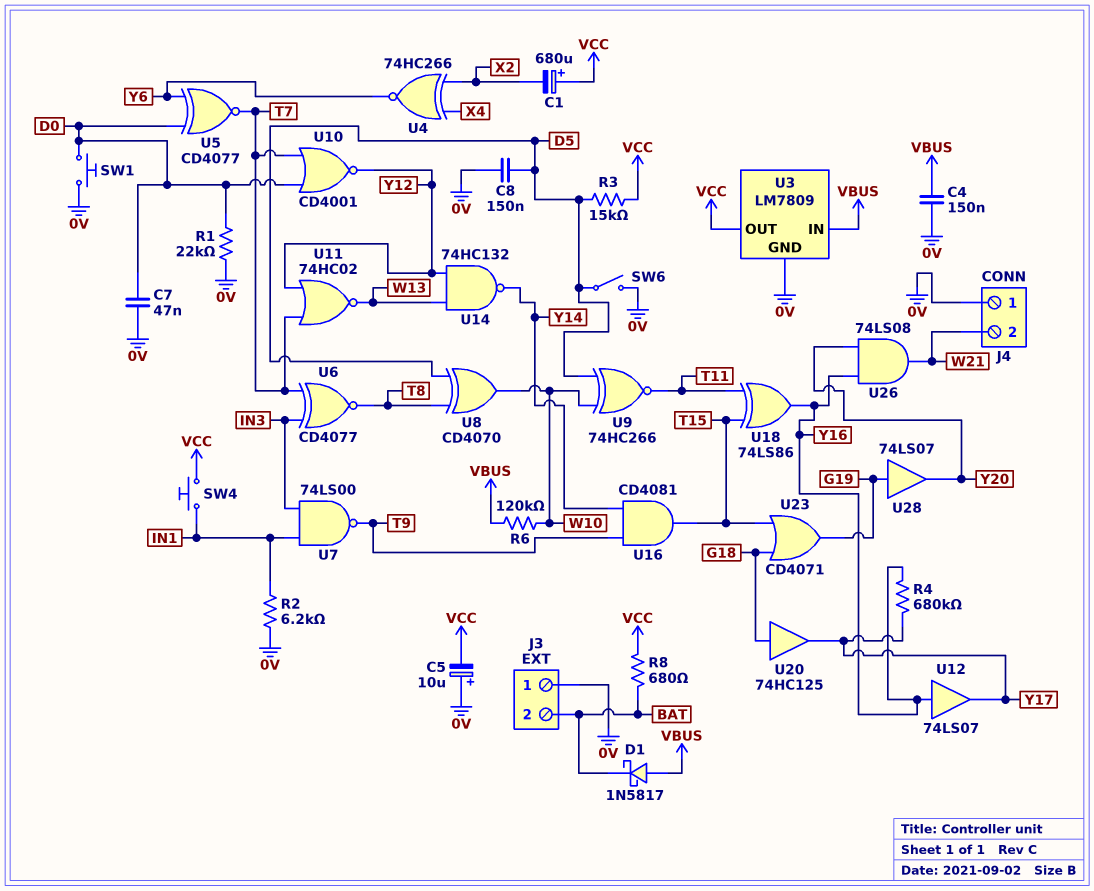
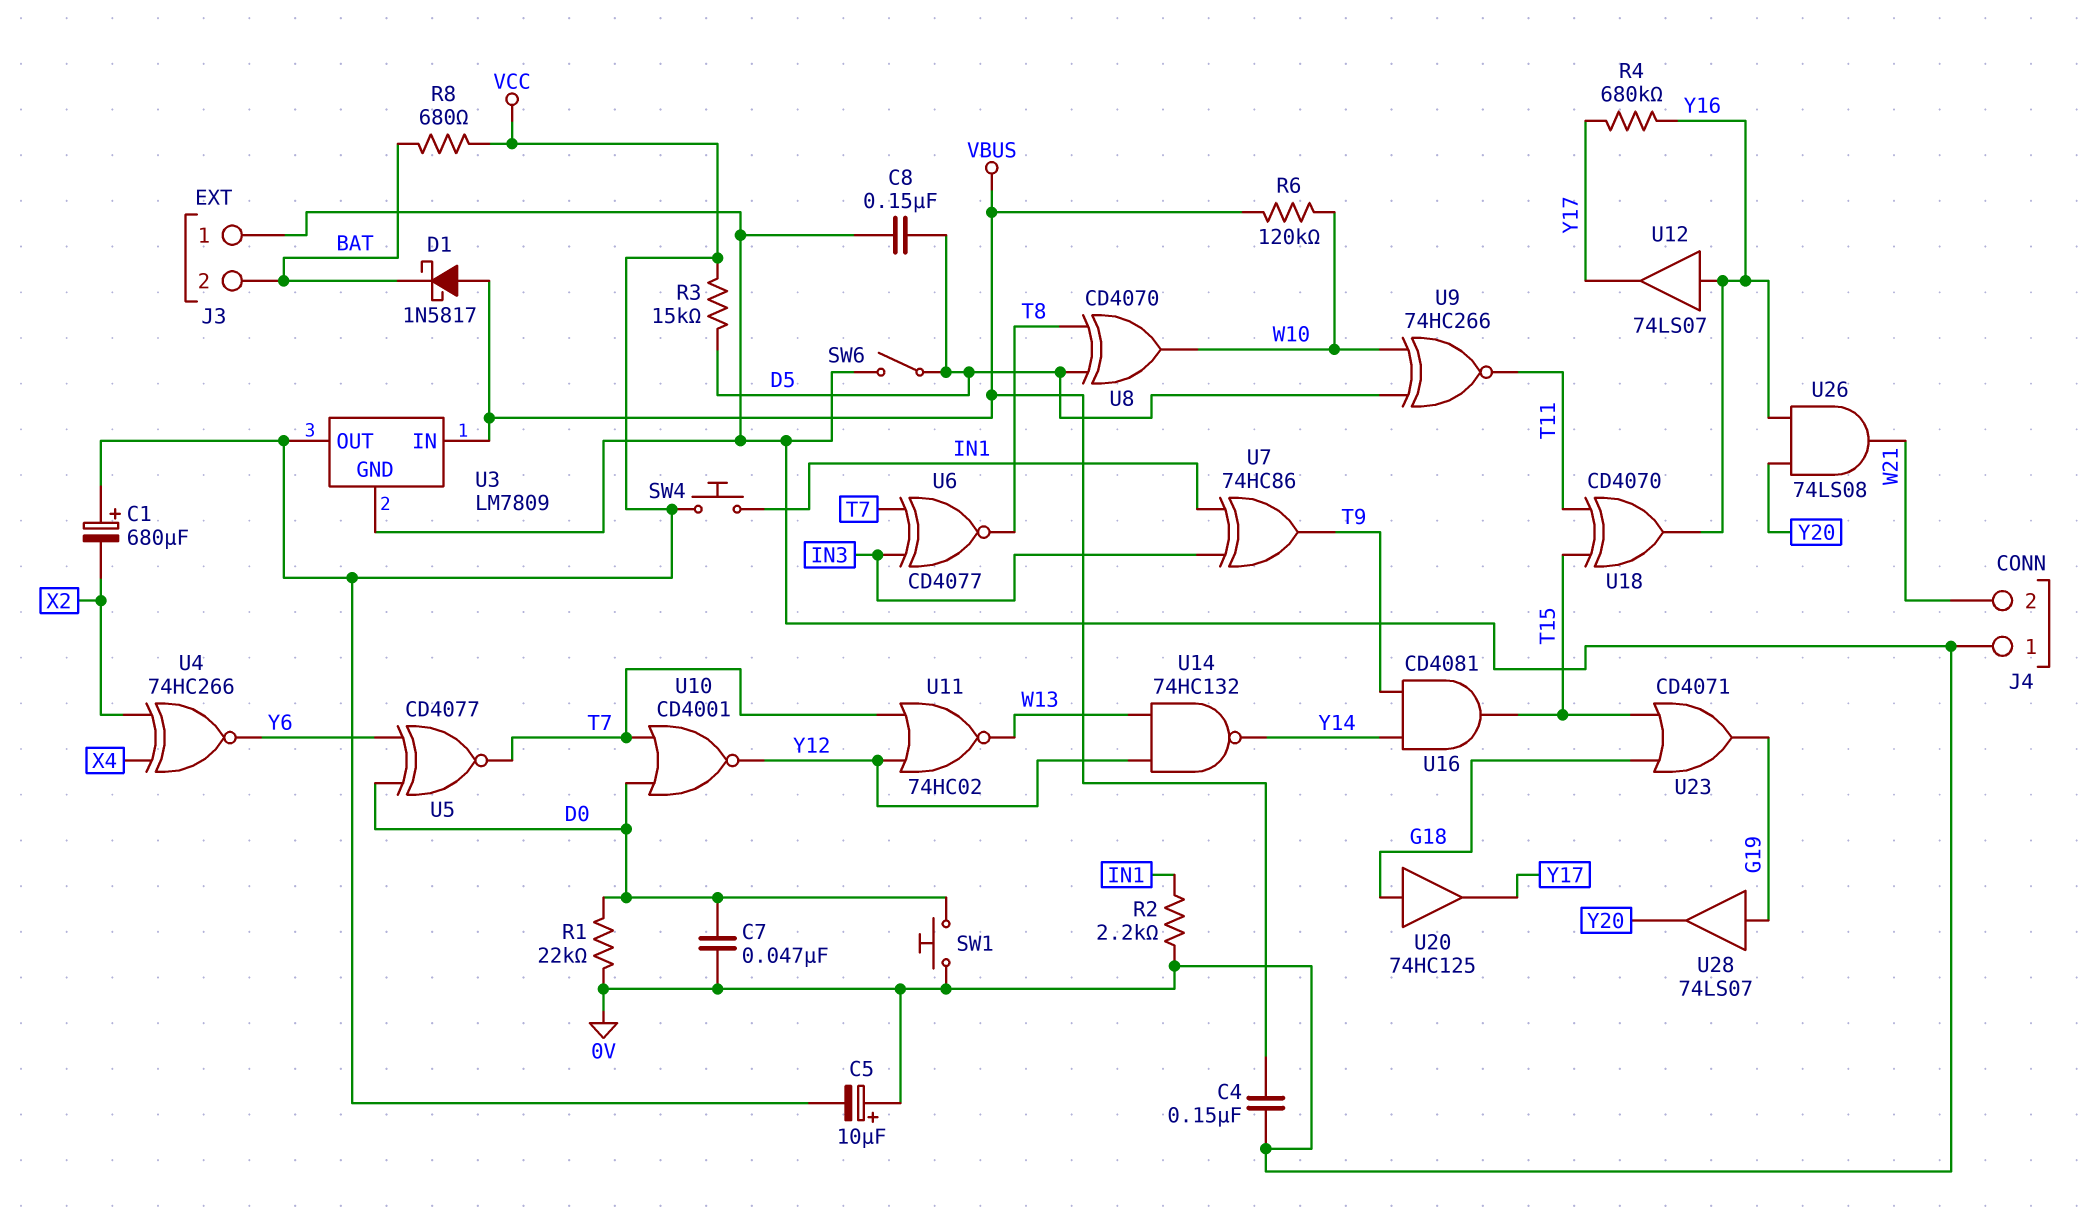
R2: 6.2k (0V, IN1) -> 2.2k (0V, IN1)
U7: NAND 74LS00 (in IN1, in IN3, out T9) -> XOR 74HC86 (in IN1, in IN3, out T9)
U18: XOR 74LS86 (in T11, in T15, out Y16) -> XOR CD4070 (in T11, in T15, out Y16)

